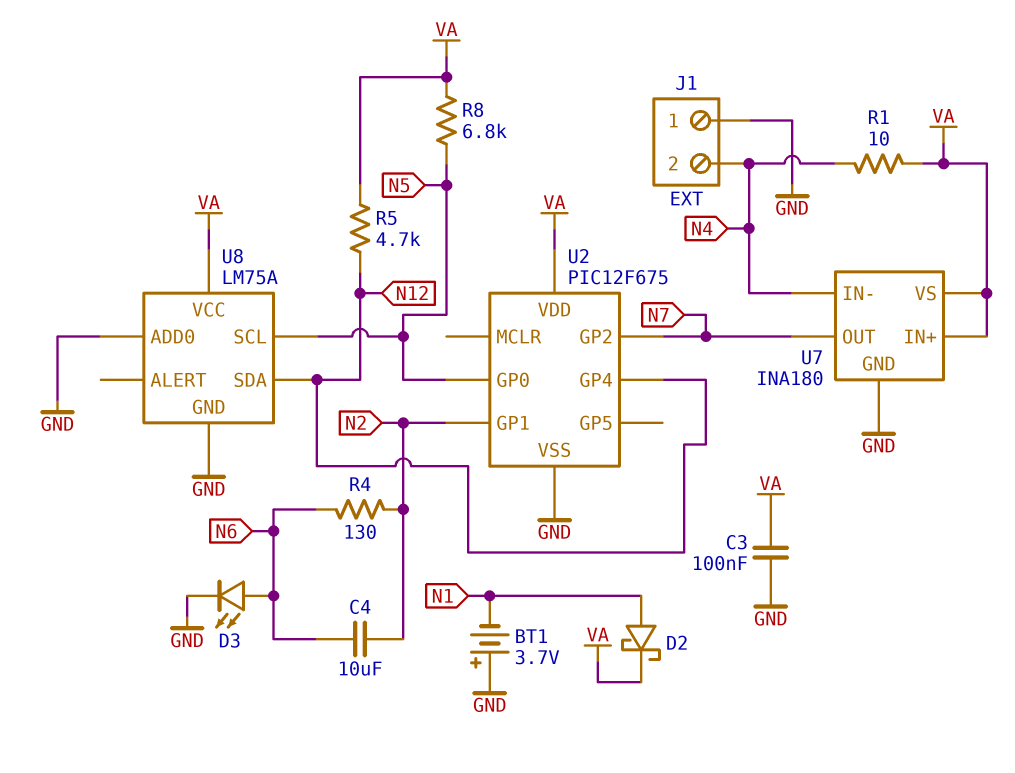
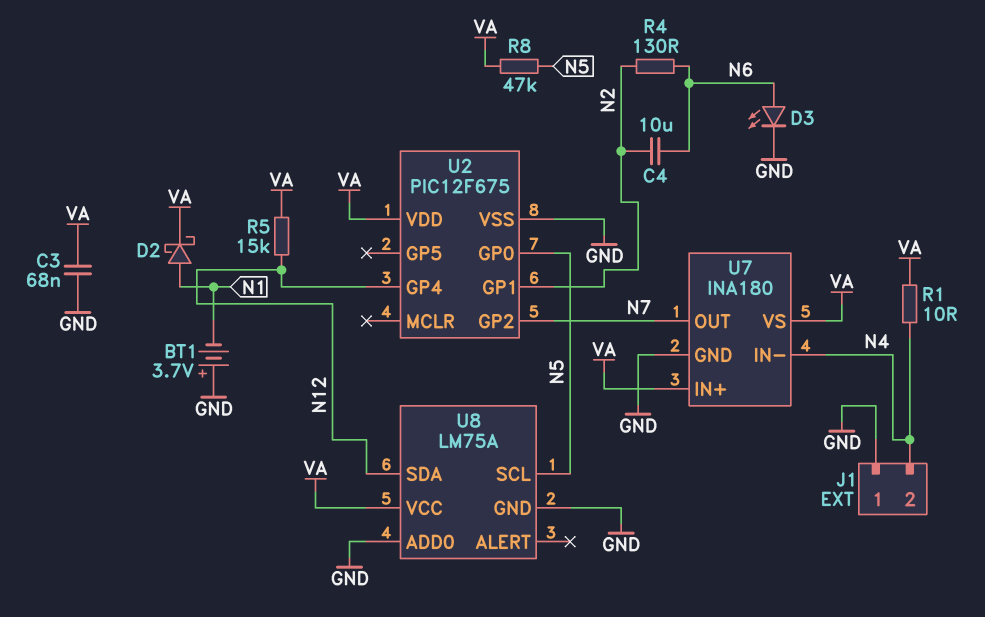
C3: 100nF (GND, VA) -> 68nF (GND, VA)
R5: 4.7k (N12, VA) -> 15k (N12, VA)
R8: 6.8k (N5, VA) -> 47k (N5, VA)

